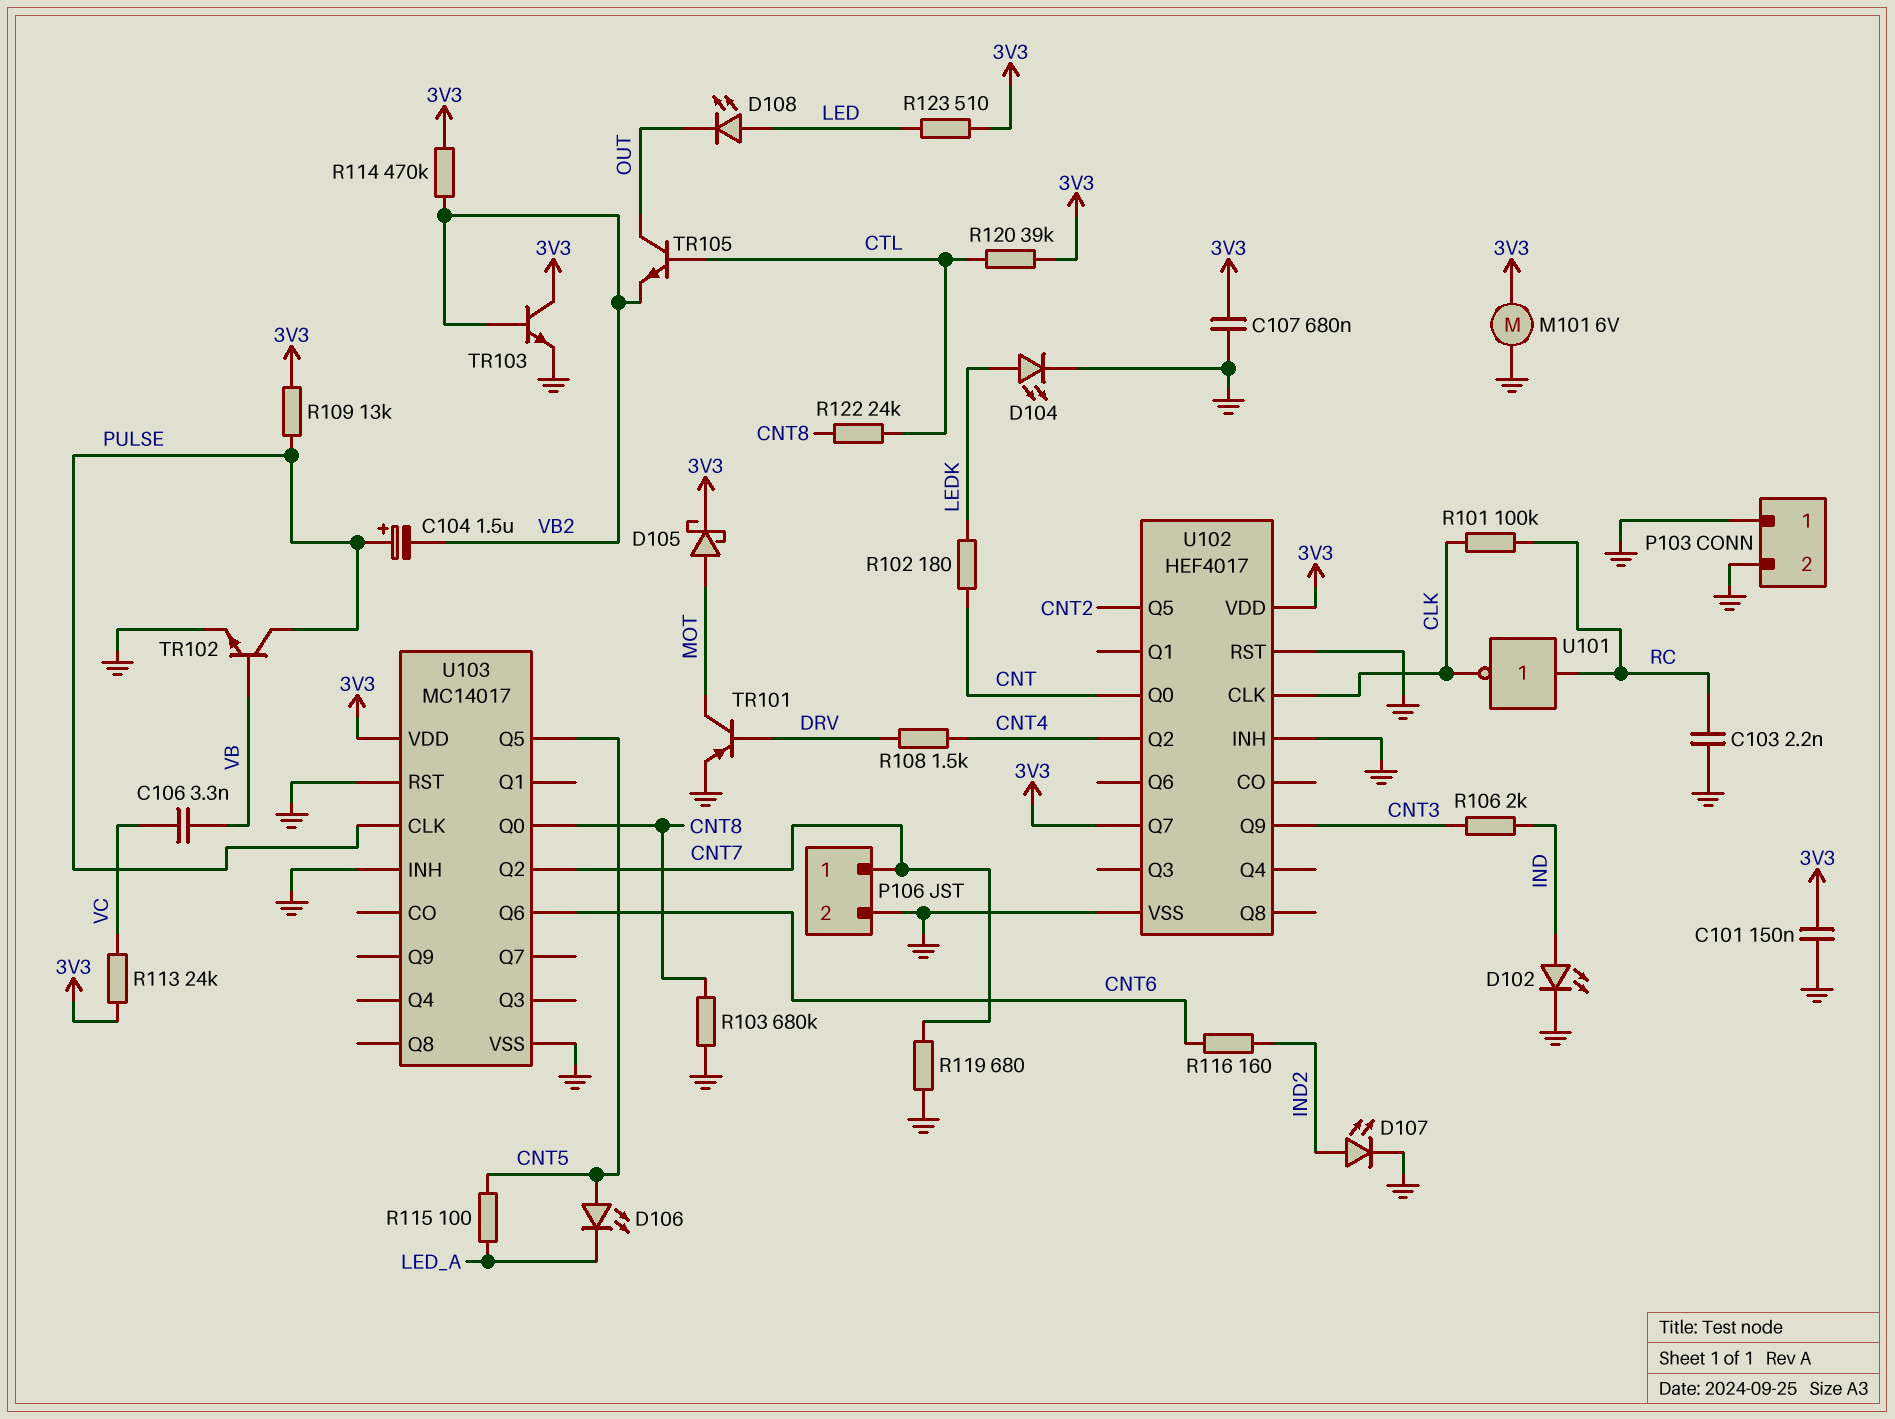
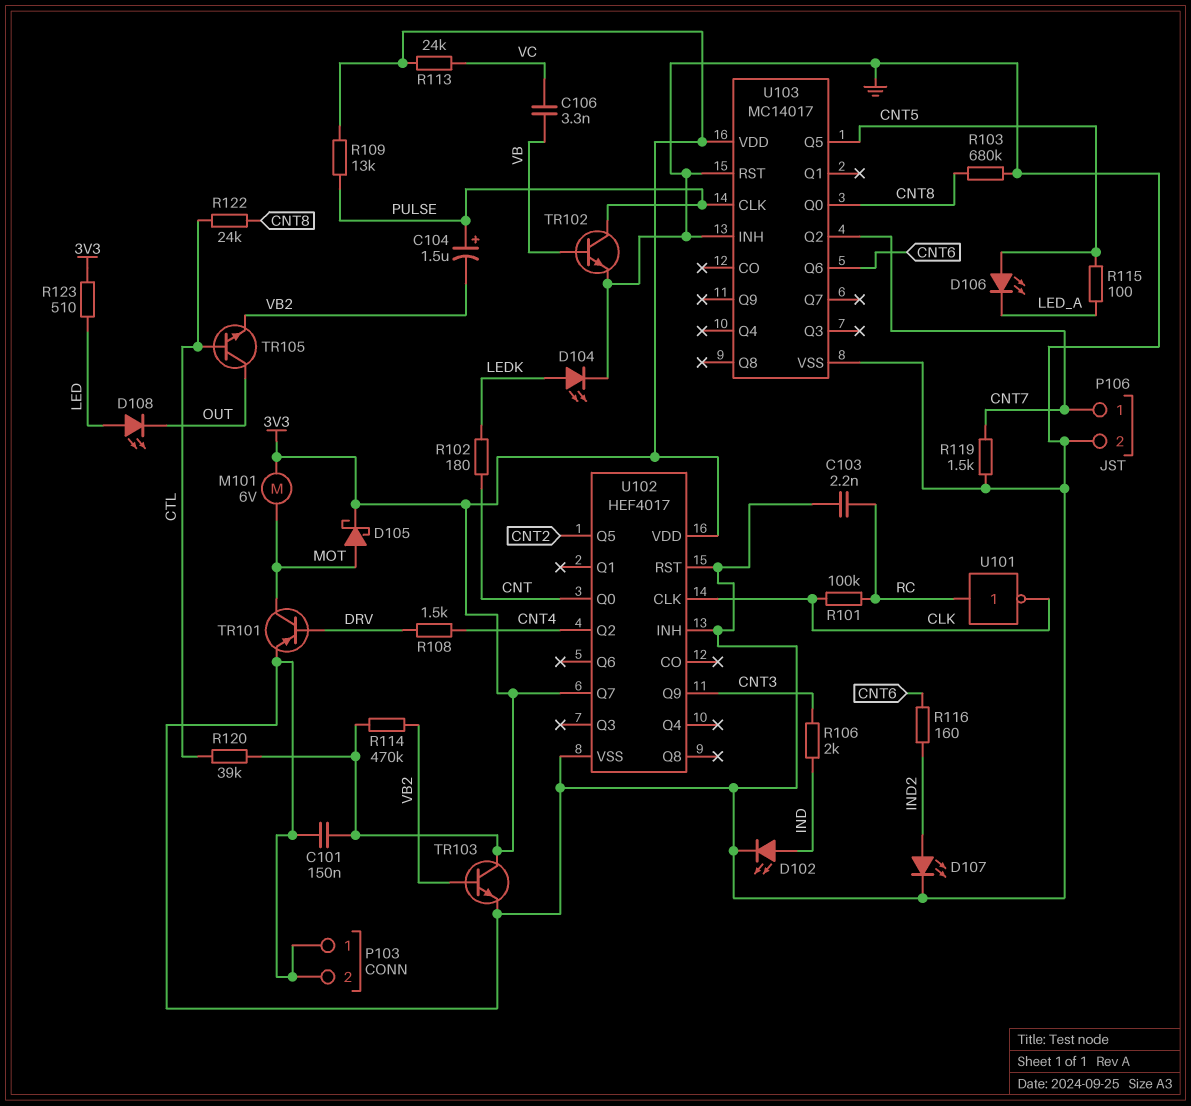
C107: 680nF (3V3, GND) -> none
M101: motor 6V (3V3, GND) -> motor 6V (3V3, MOT)
R119: 680 (CNT7, GND) -> 1.5k (CNT7, GND)

